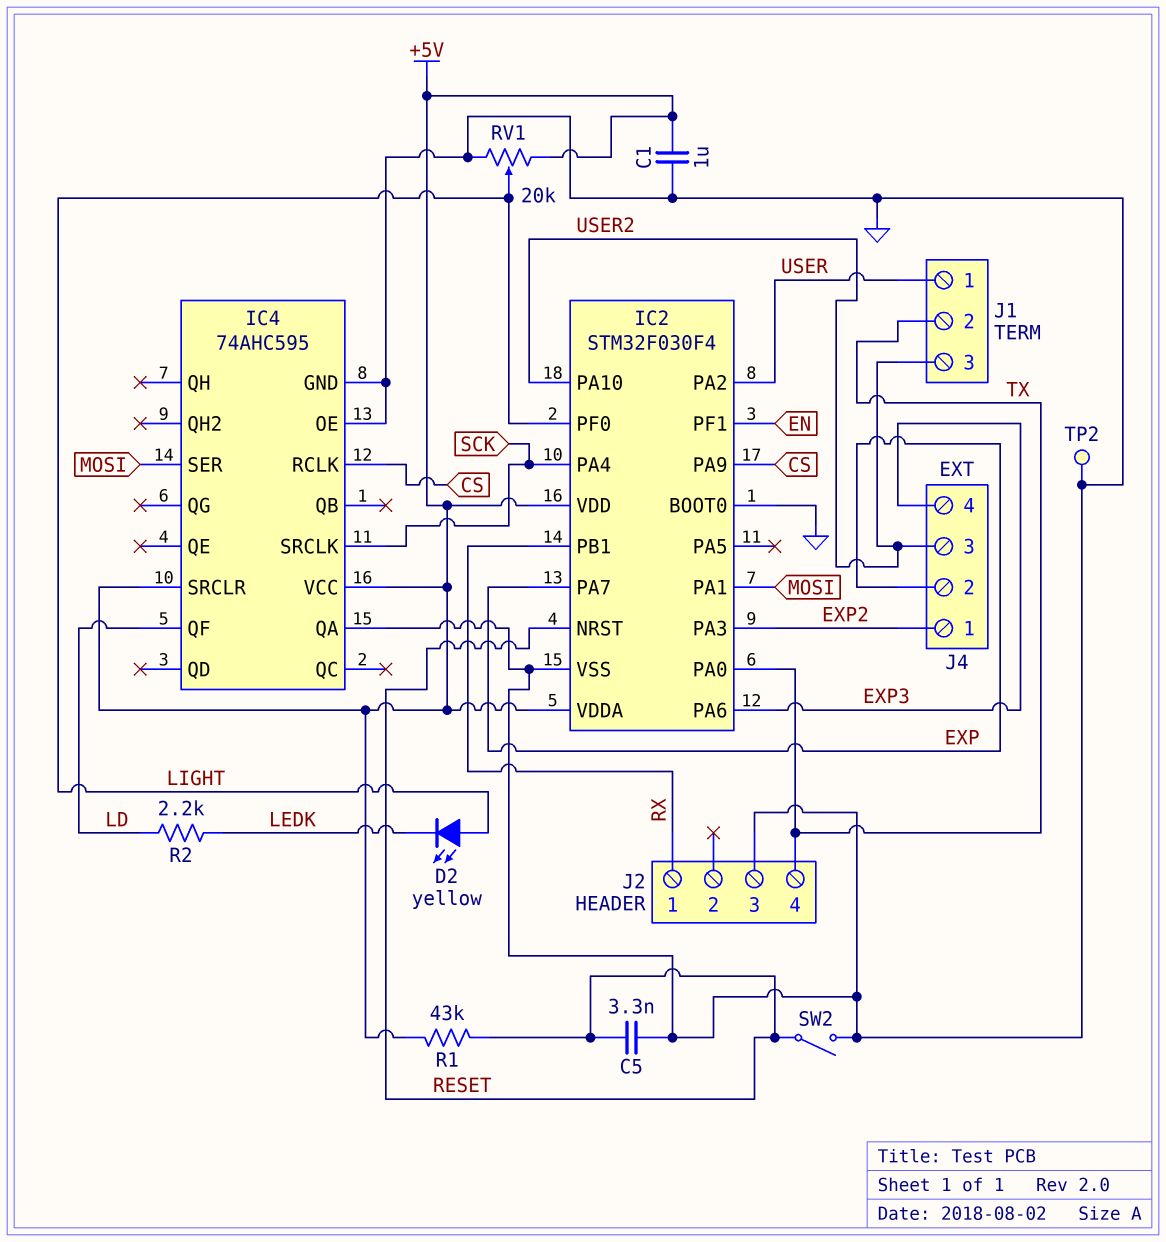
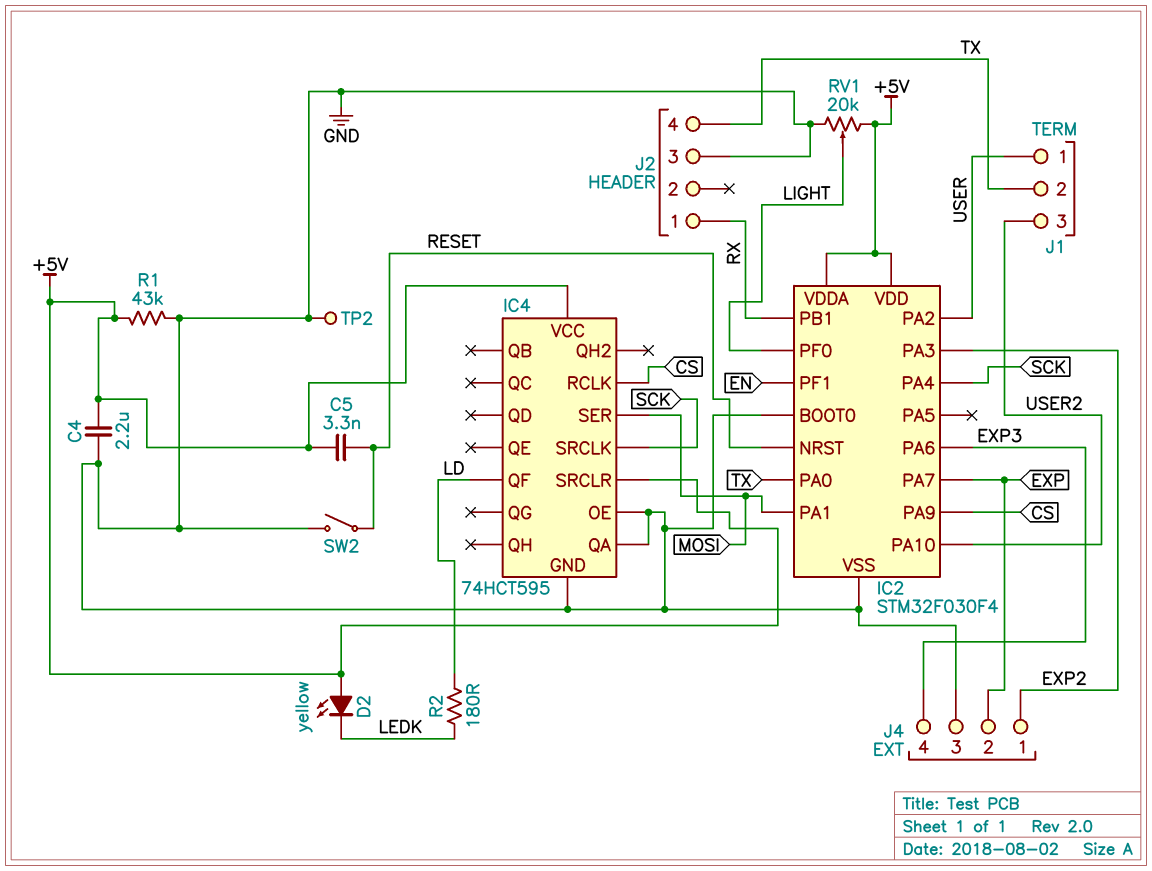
C1: 1uF (+5V, GND) -> none
C4: none -> 2.2uF (+5V, GND)
C5: 3.3nF (GND, RESET) -> 3.3nF (+5V, RESET)
D2: LED yellow (A LIGHT, K LEDK) -> LED yellow (A +5V, K LEDK)
IC4: 74AHC595 -> 74HCT595
J4 pin 3: USER2 -> GND
R1: 43k (+5V, RESET) -> 43k (+5V, GND)
R2: 2.2k (LD, LEDK) -> 180 (LD, LEDK)

